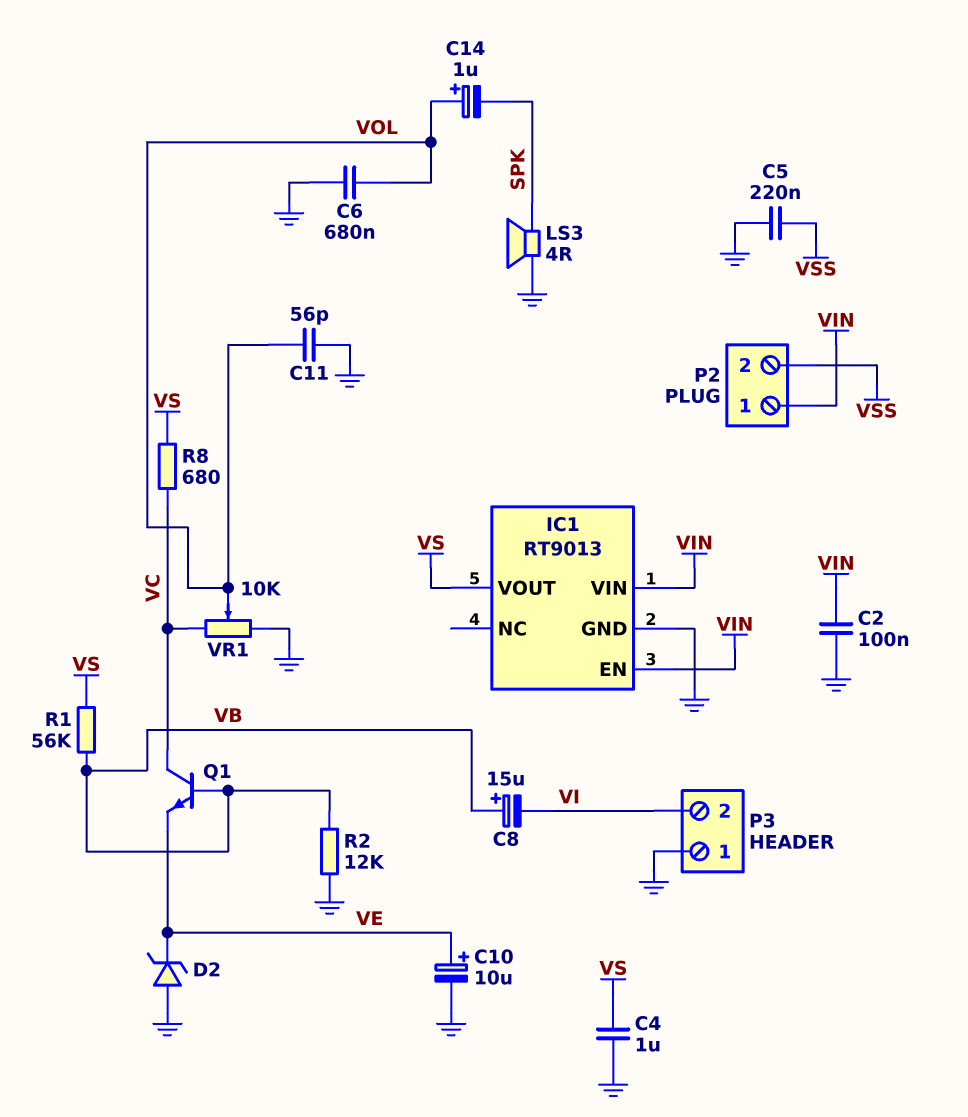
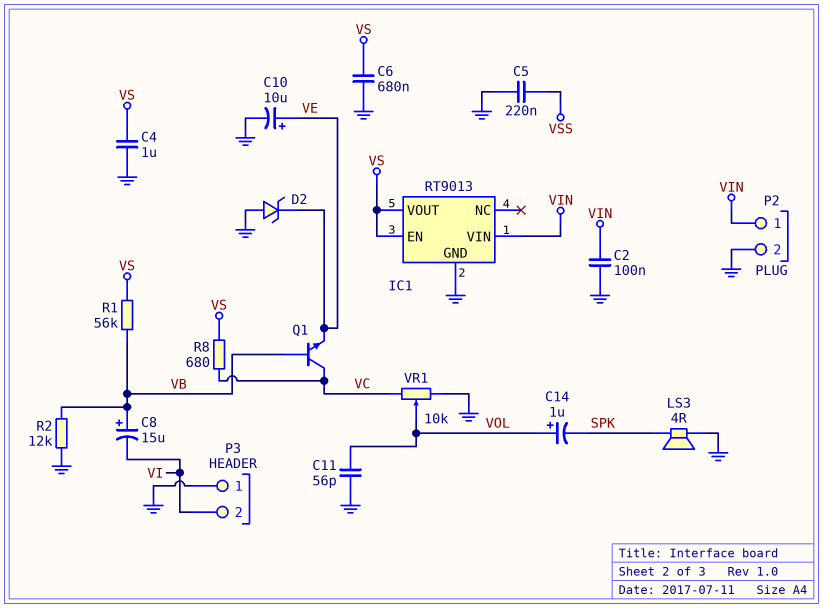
C6: 680nF (GND, VOL) -> 680nF (GND, VS)
IC1 pin EN: VIN -> VS
P2 pin 2: VSS -> GND

